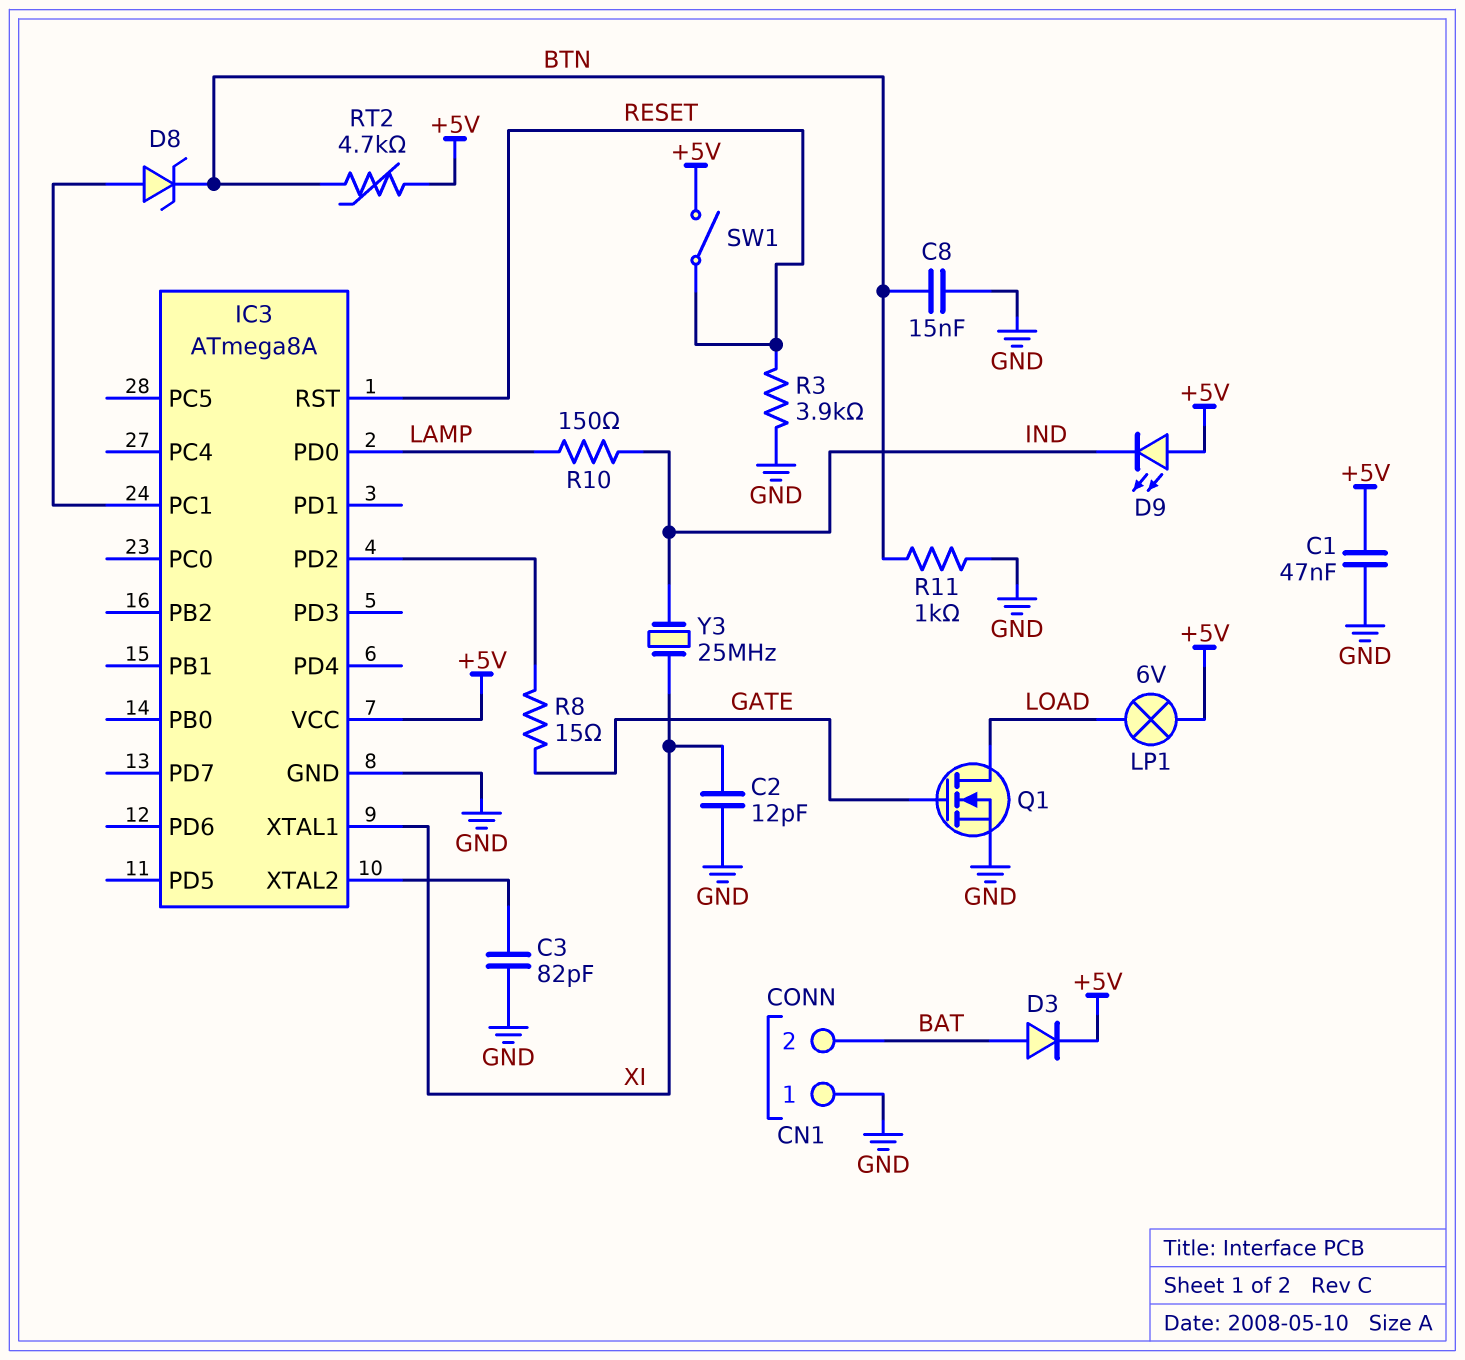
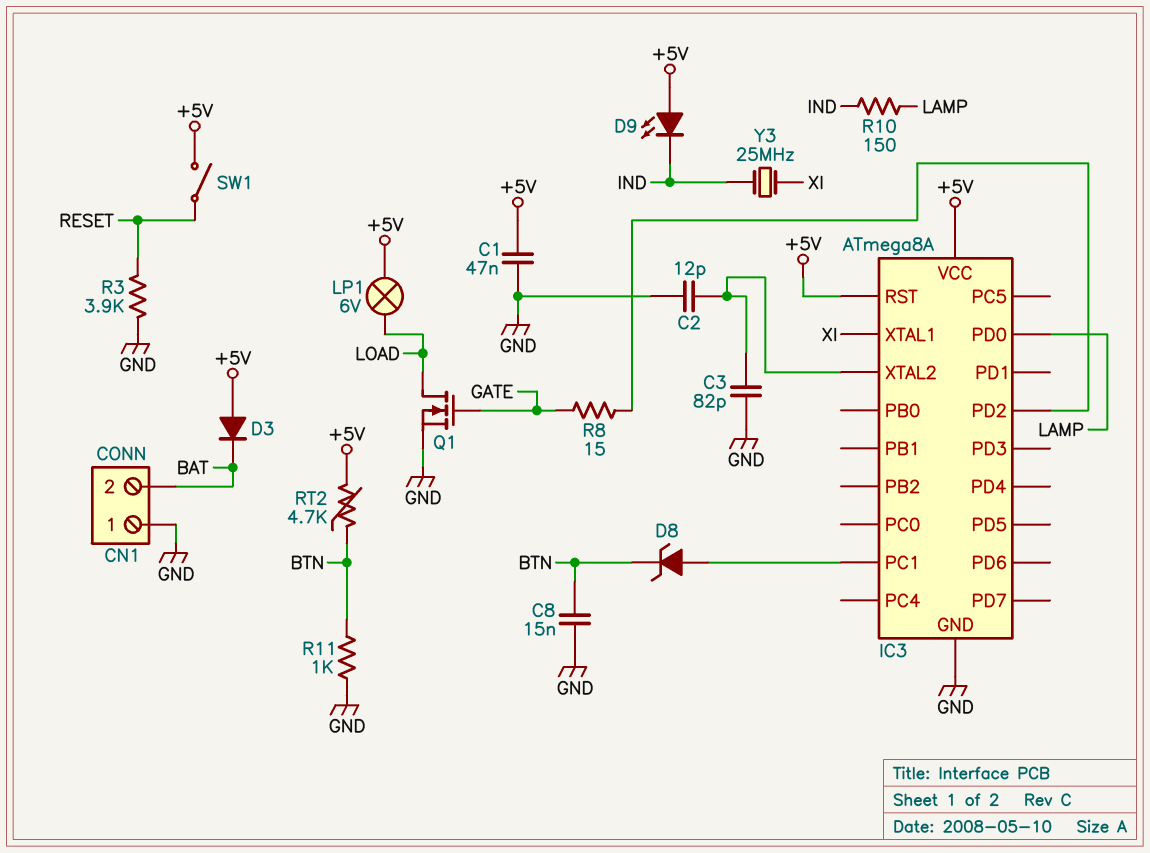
C2: 12pF (GND, XI) -> 12pF (GND, IC3/XTAL2)
D3: diode (A BAT, K +5V) -> diode (A +5V, K BAT)
IC3 pin RST: RESET -> +5V

